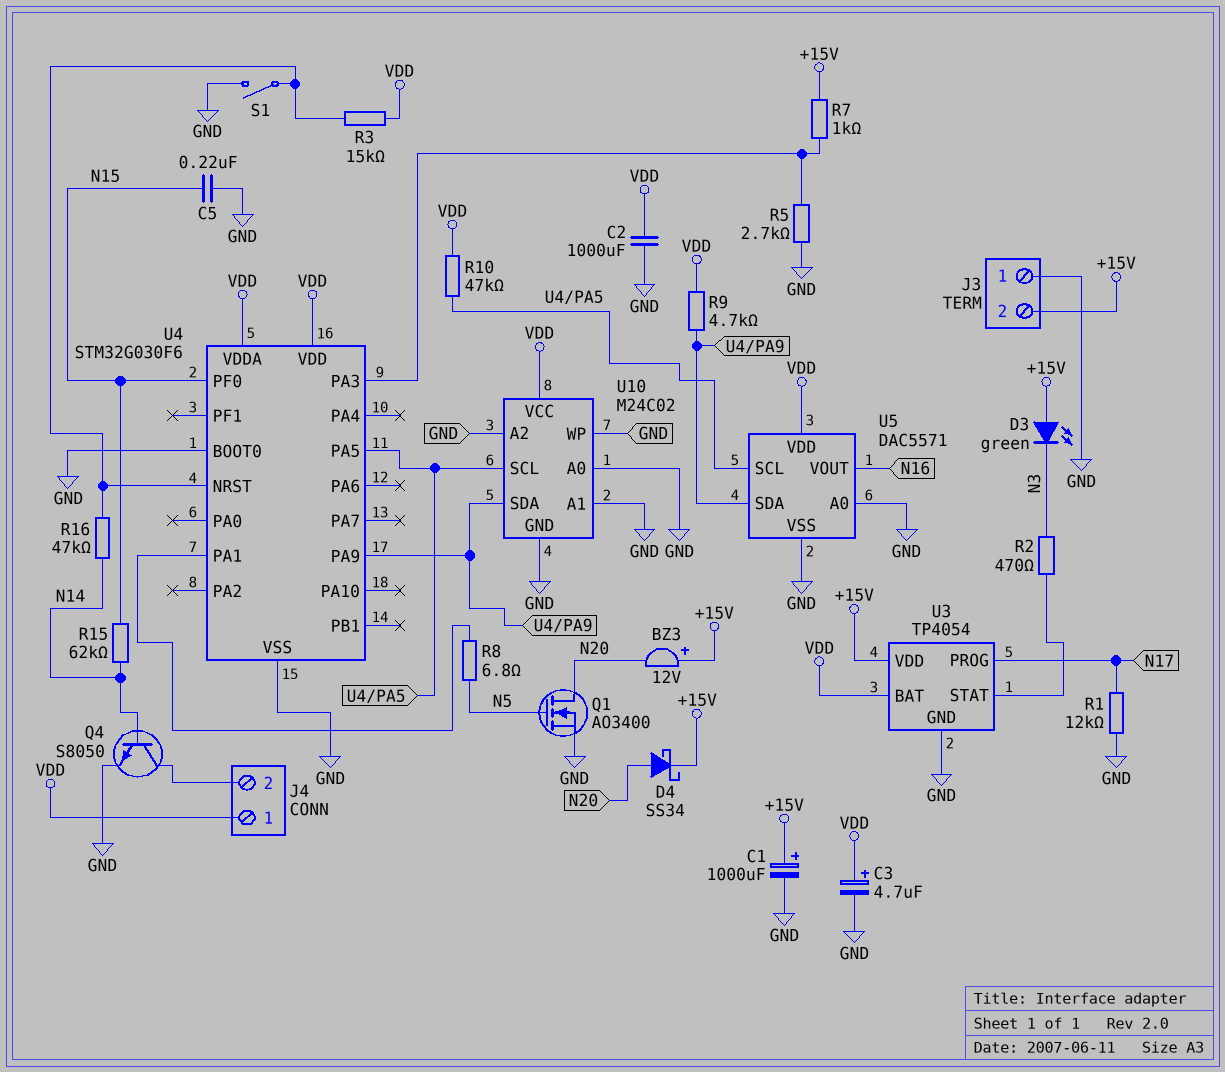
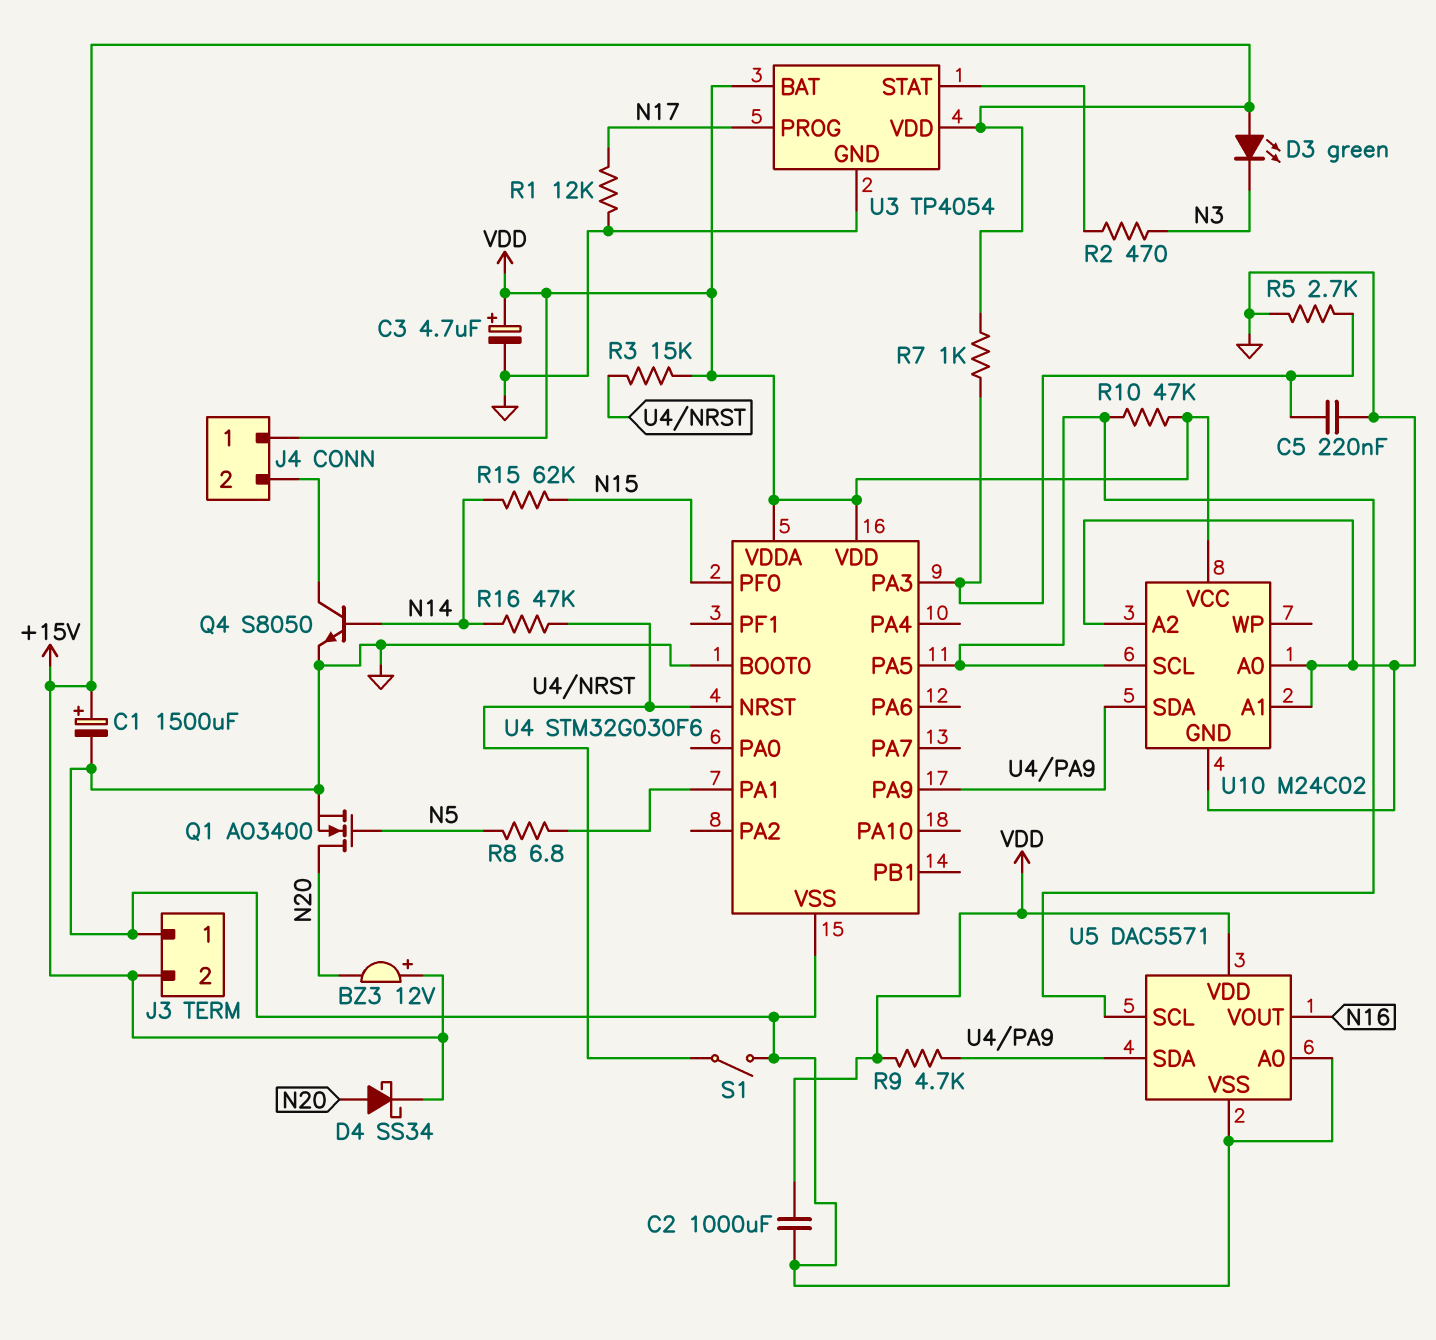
C1: 1000uF (plus +15V, minus GND) -> 1500uF (plus +15V, minus GND)
C5: 220nF (GND, N15) -> 220nF (GND, U4/PA3)
U10 pin WP: GND -> none

